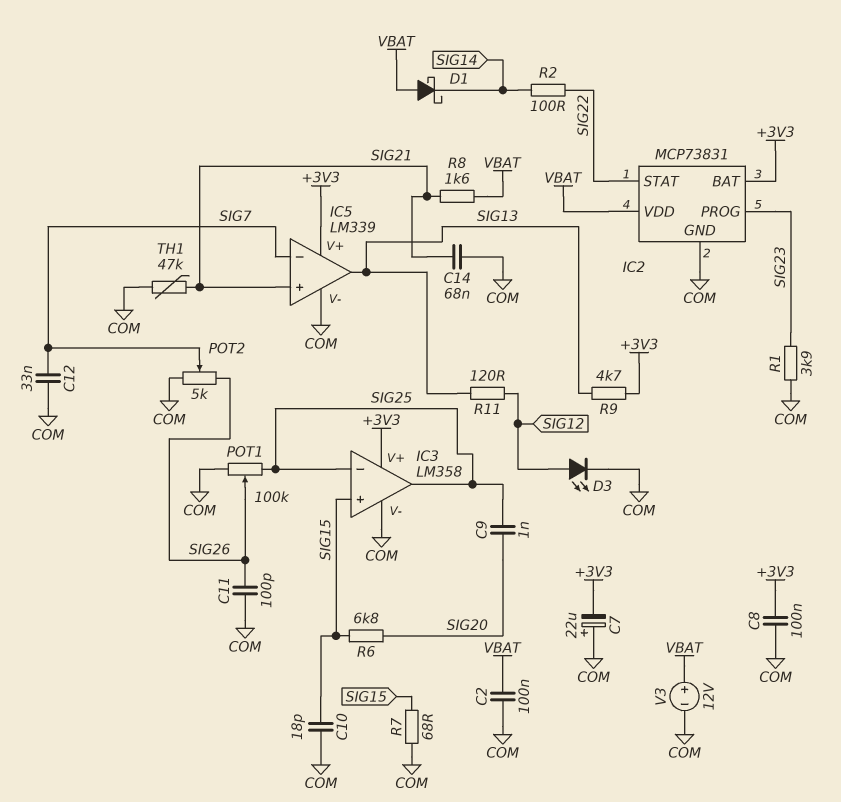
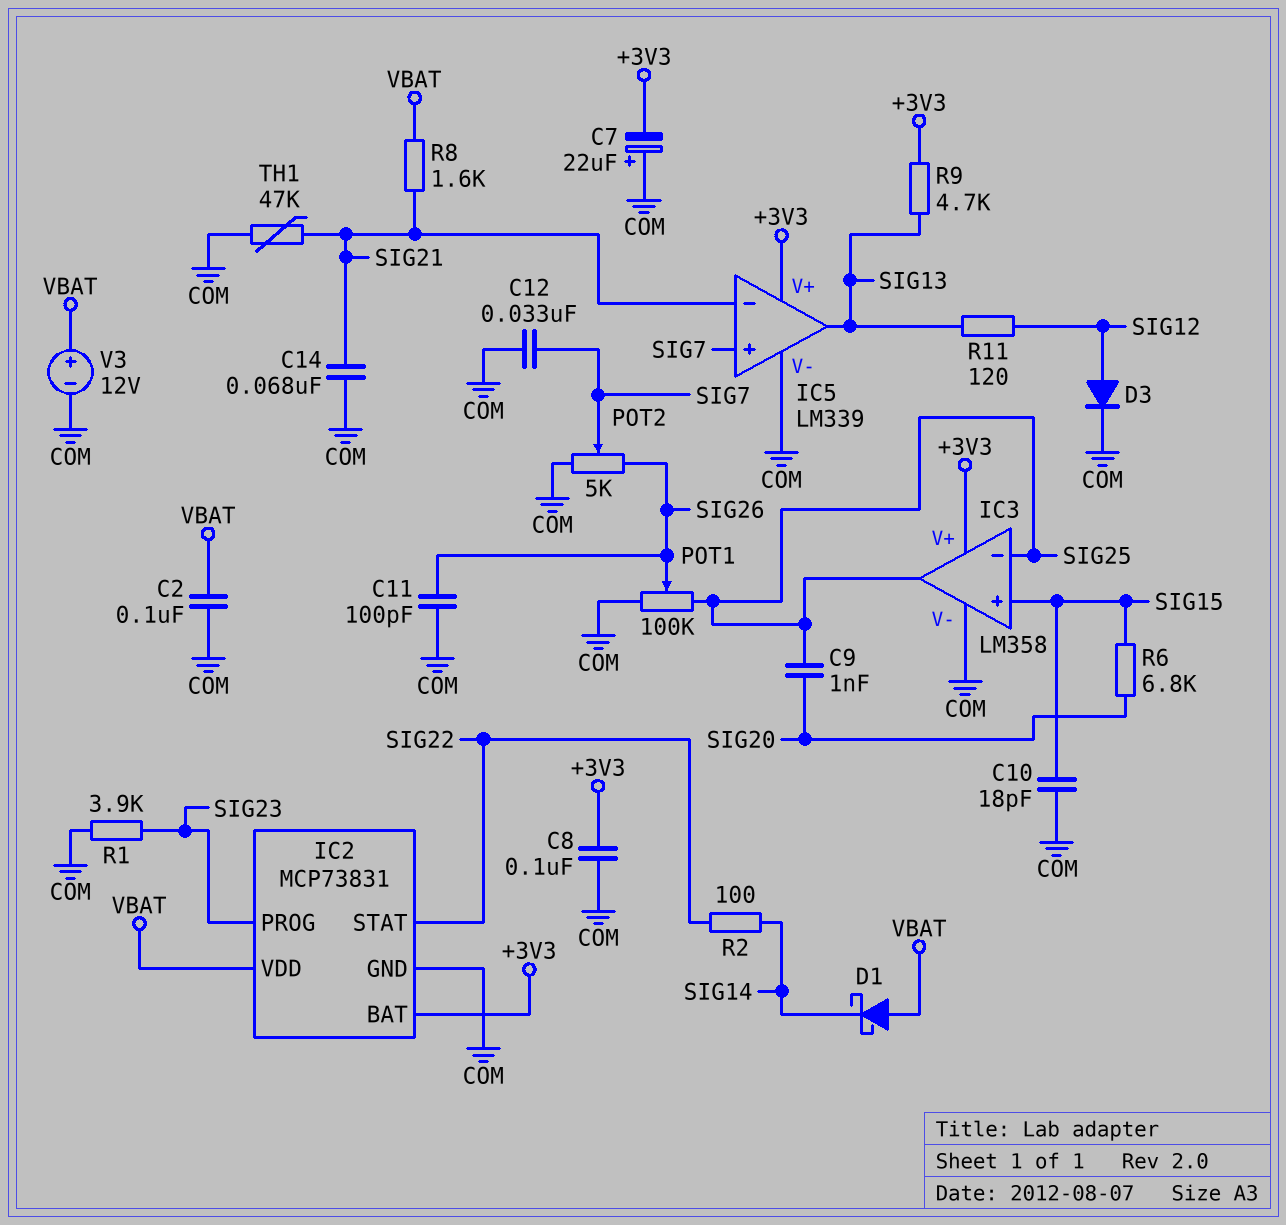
D3: LED (A SIG12, K COM) -> diode (A SIG12, K COM)
IC5 pin in+: SIG21 -> SIG7
IC5 pin in-: SIG7 -> SIG21
R7: 68 (COM, SIG15) -> none

